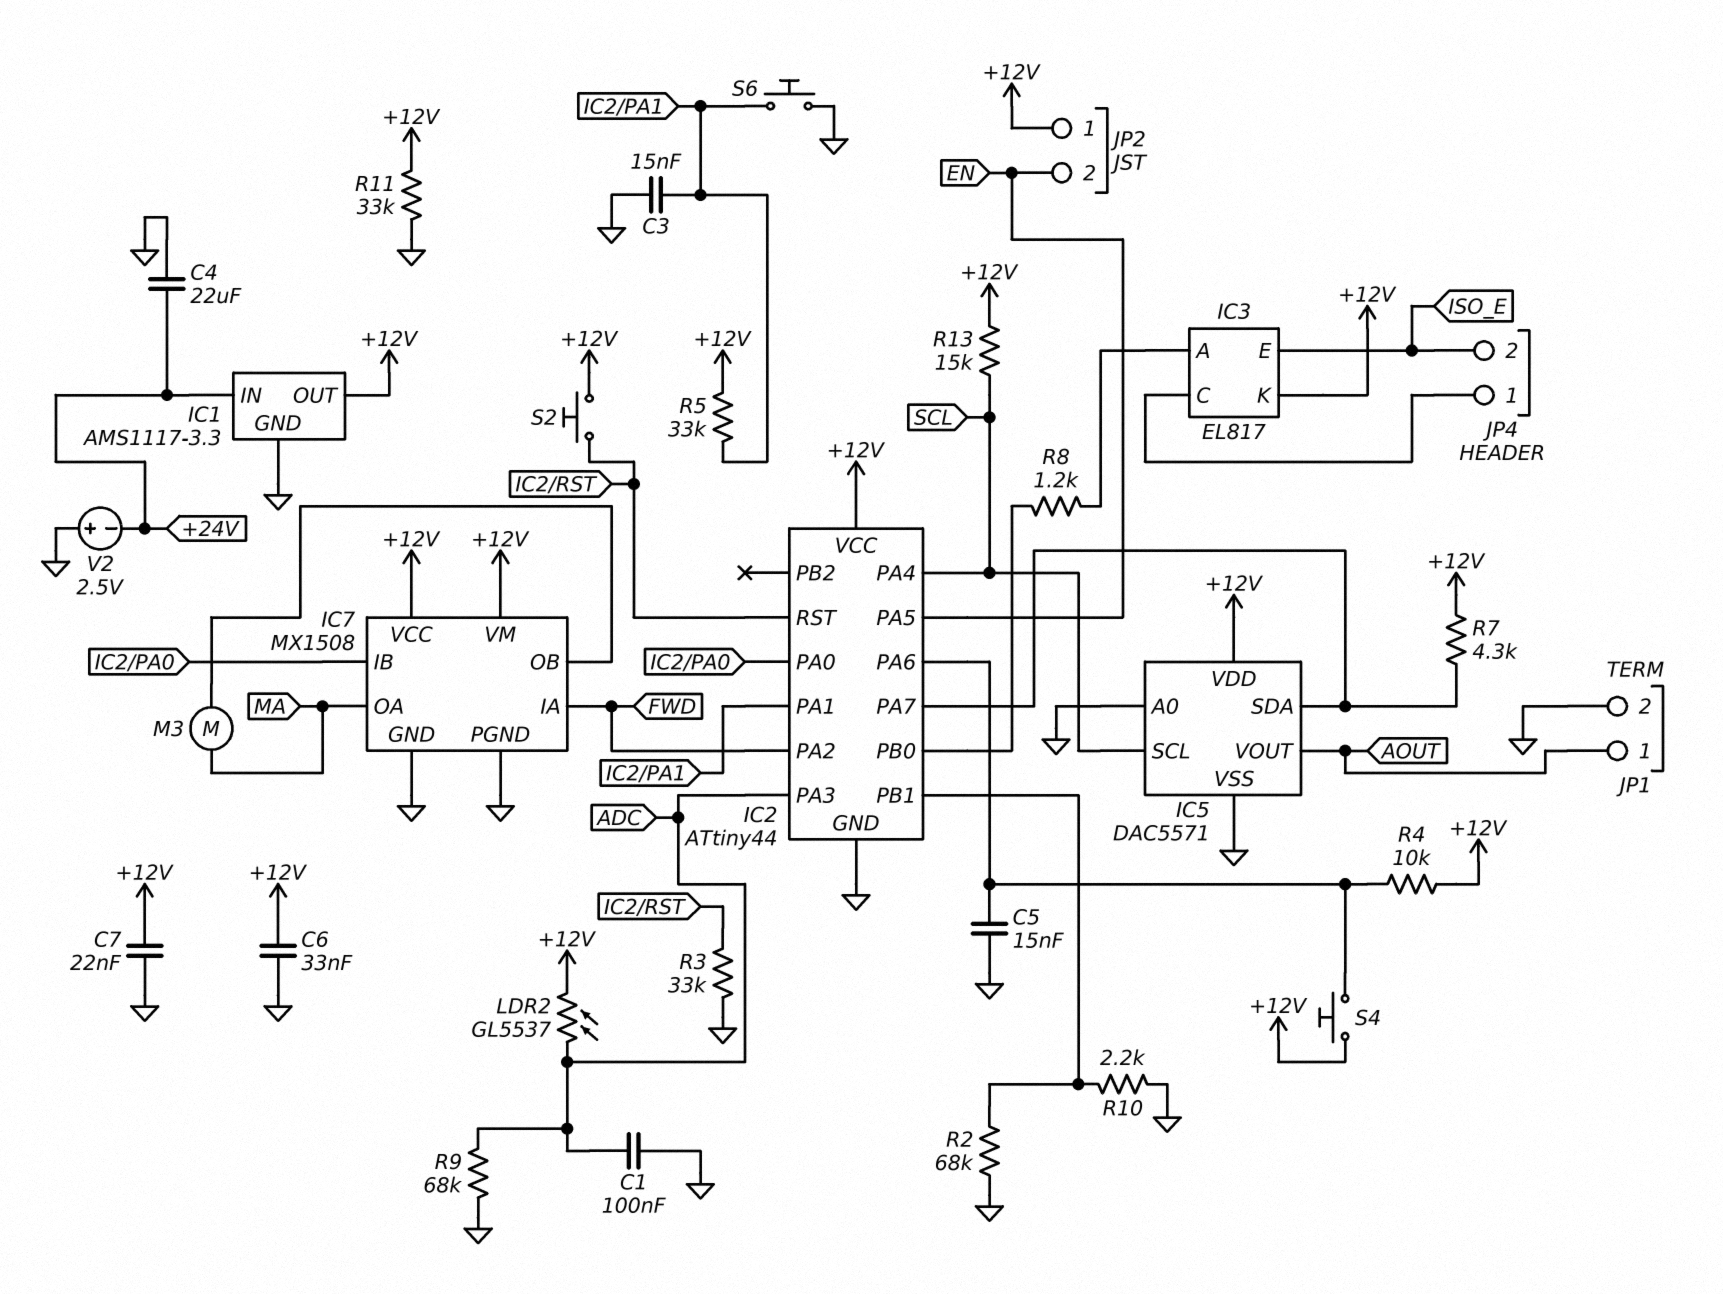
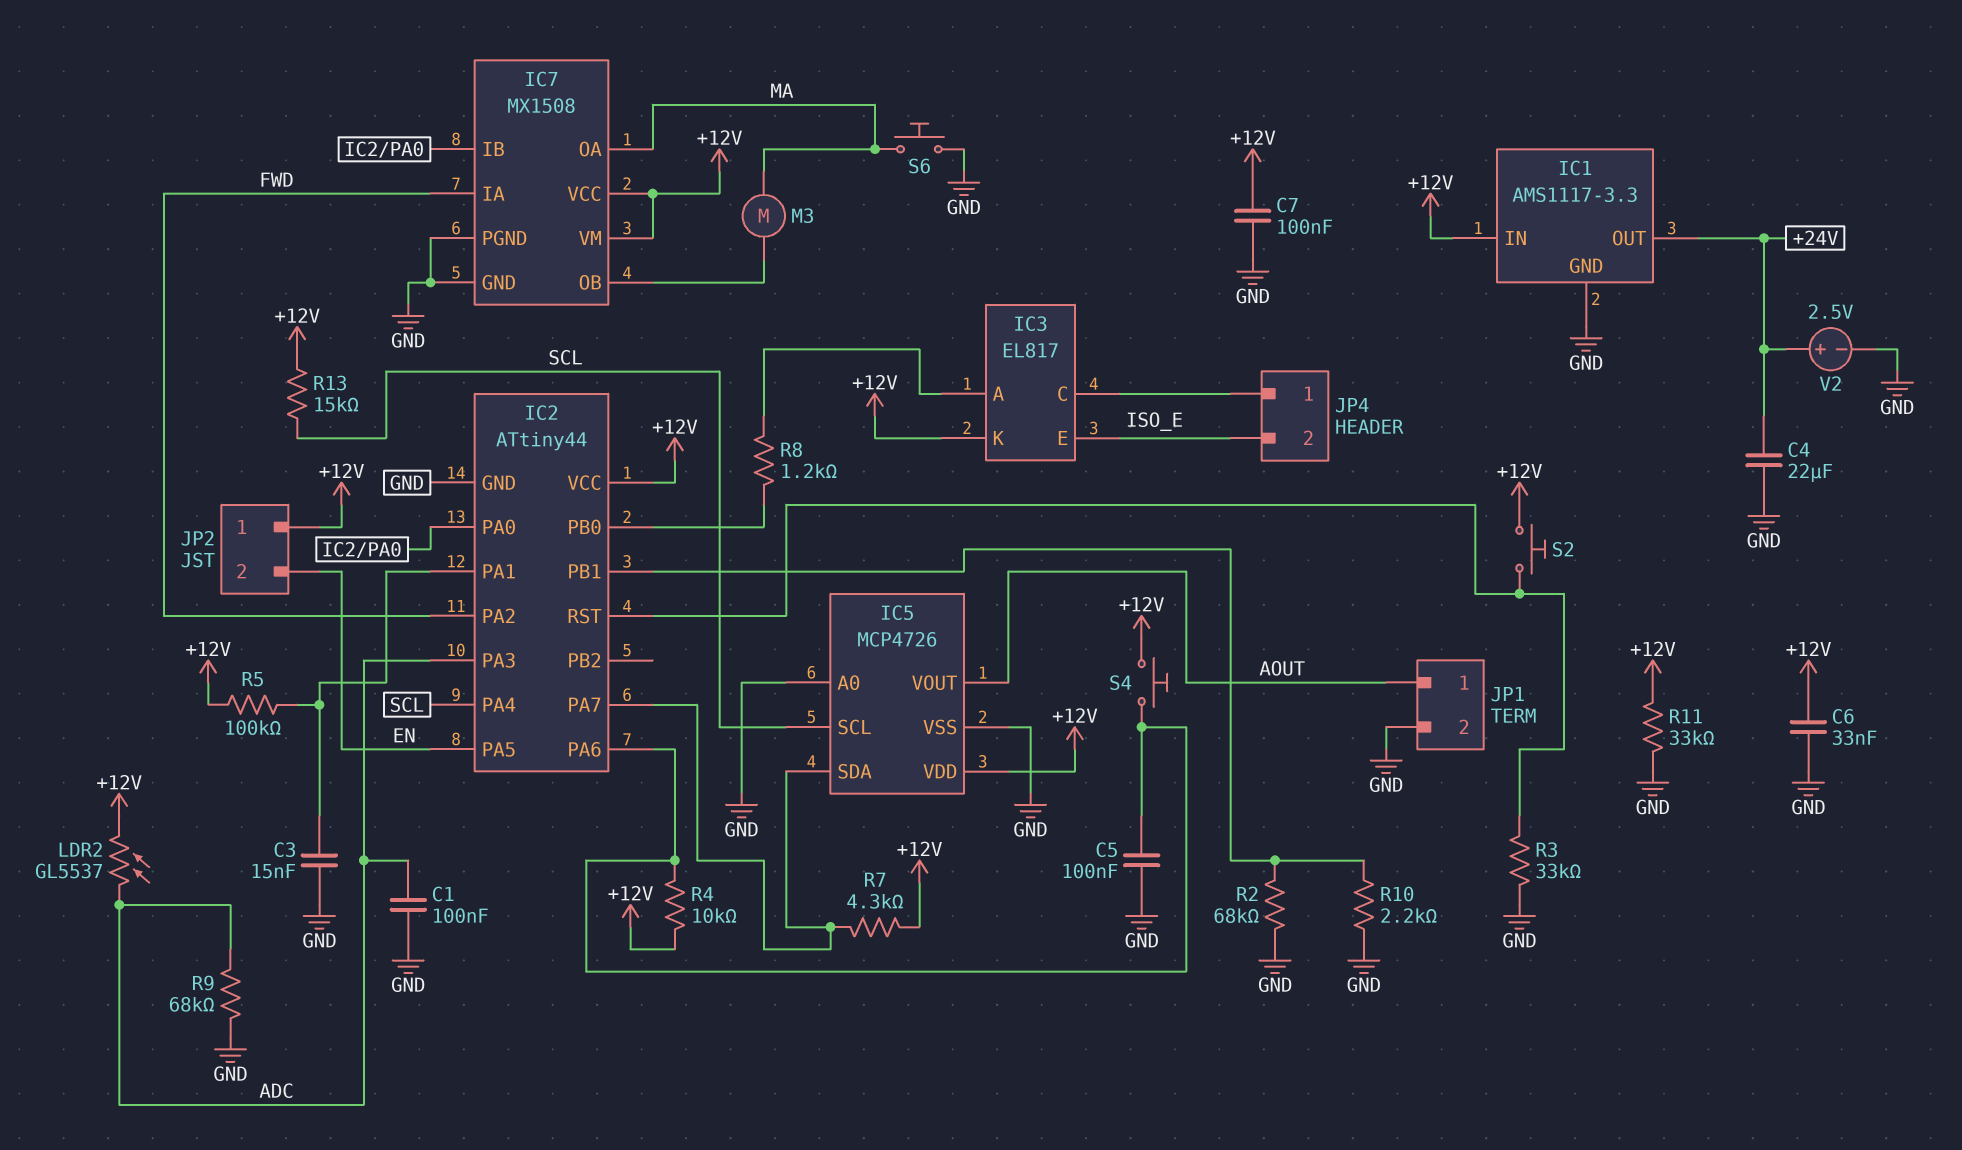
C5: 15nF (GND, IC2/PA6) -> 100nF (GND, IC2/PA6)
C7: 22nF (+12V, GND) -> 100nF (+12V, GND)
IC1 pin IN: +24V -> +12V
IC1 pin OUT: +12V -> +24V
IC5: DAC5571 -> MCP4726
R5: 33k (+12V, IC2/PA1) -> 100k (+12V, IC2/PA1)
S6: button (GND, IC2/PA1) -> button (GND, MA)
V2: 2.5V (plus GND, minus +24V) -> 2.5V (plus +24V, minus GND)

